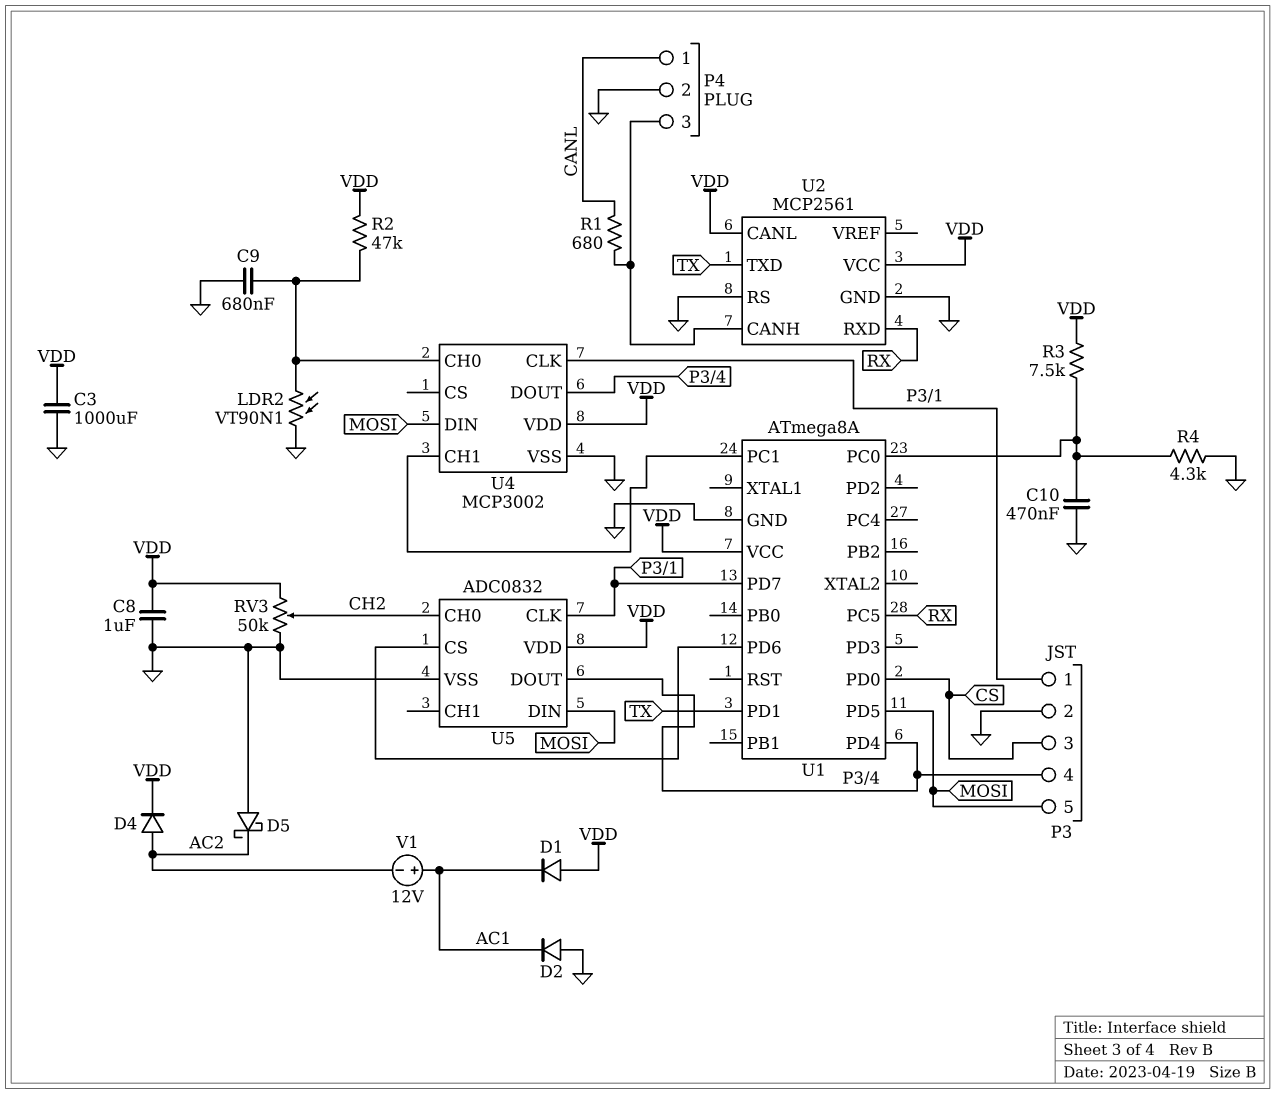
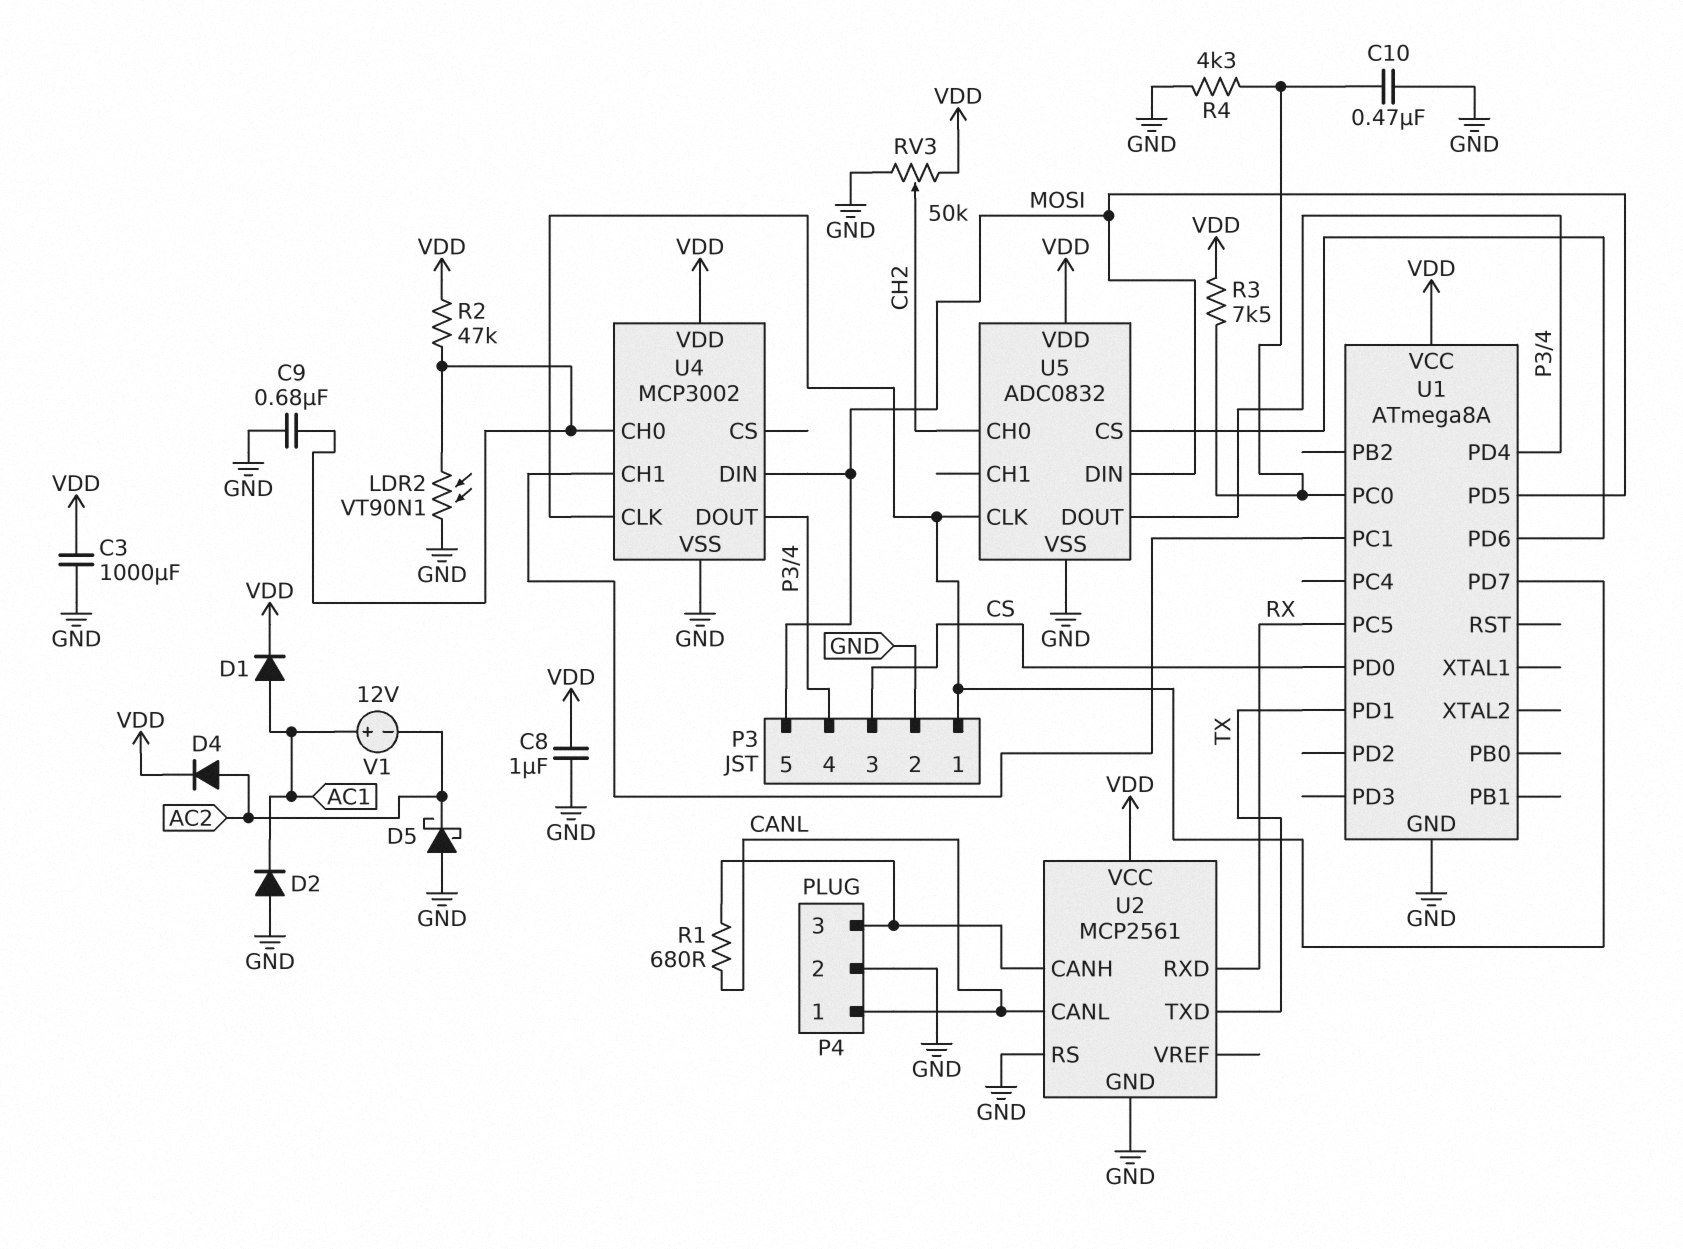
D1: diode (A VDD, K AC1) -> diode (A AC1, K VDD)
U2 pin CANL: VDD -> CANL

